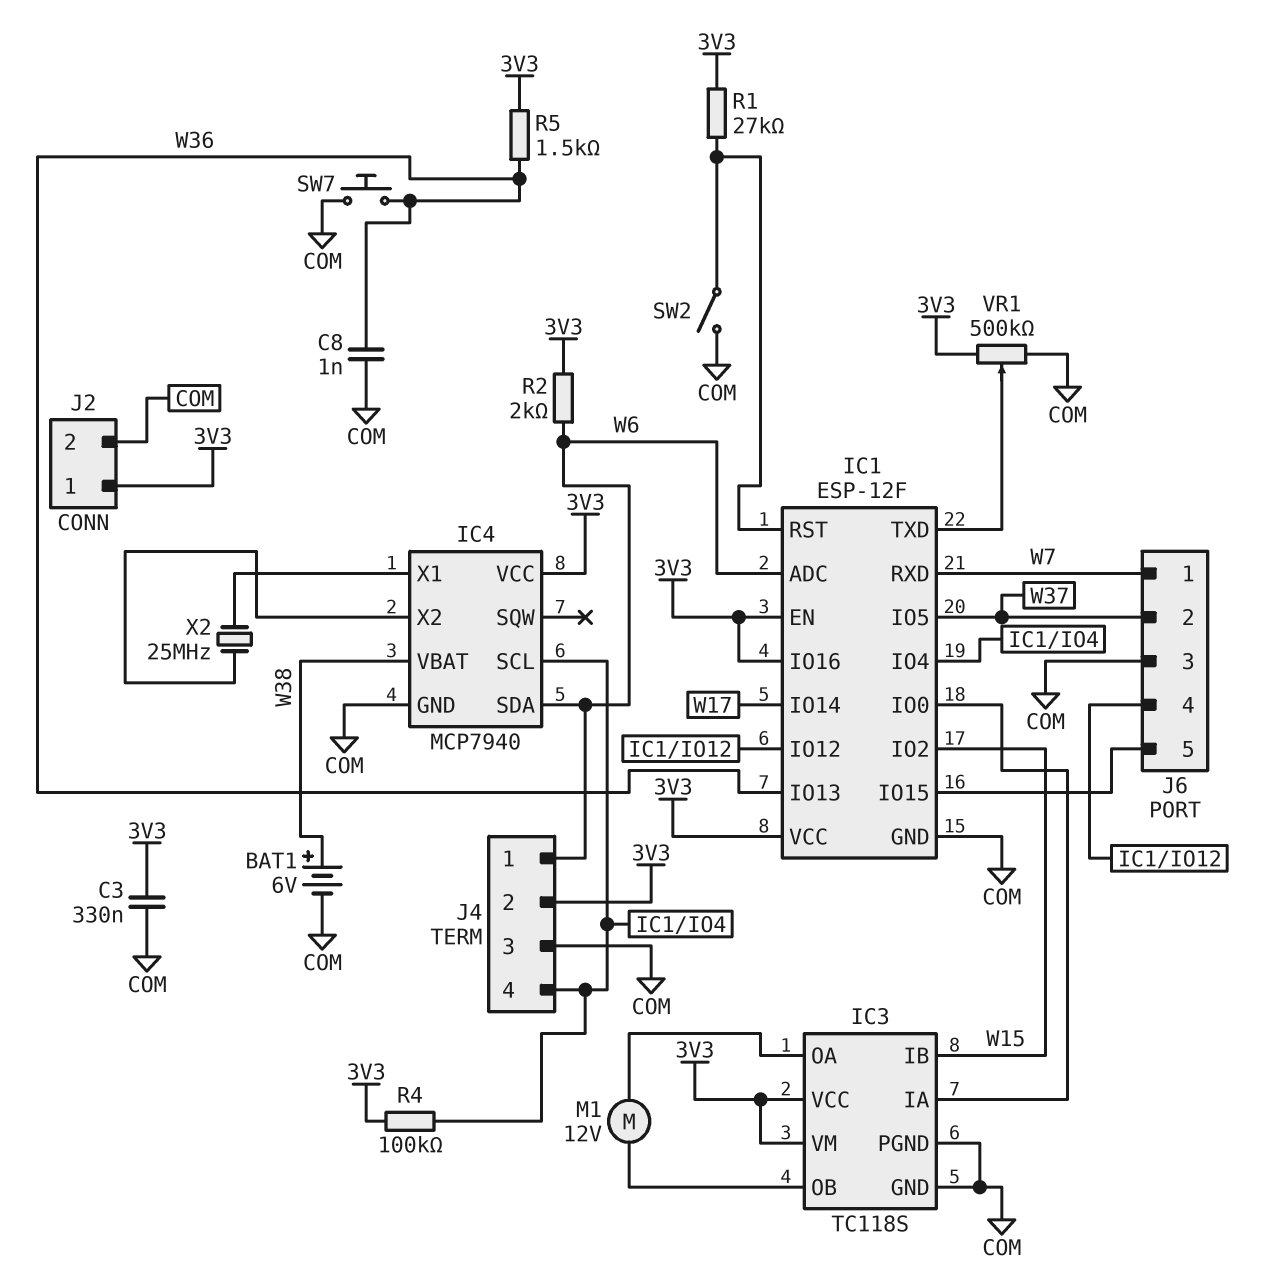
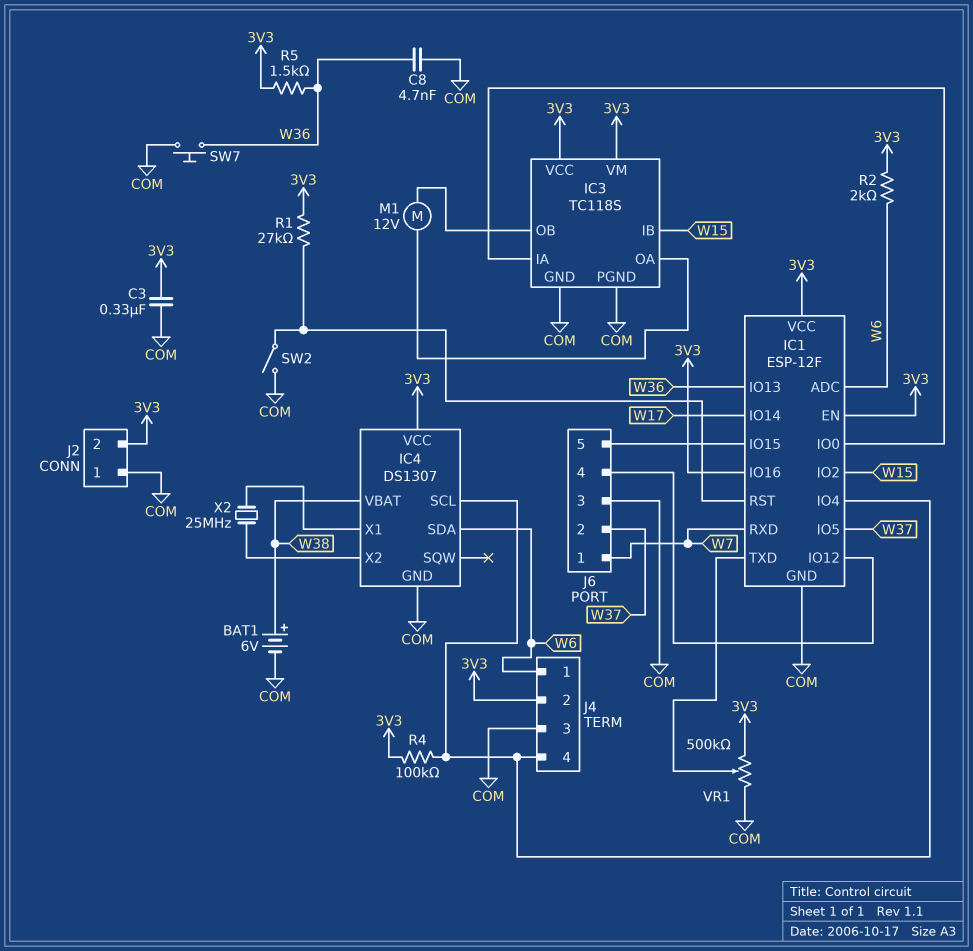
C8: 1nF (COM, W36) -> 4.7nF (COM, W36)
IC4: MCP7940 -> DS1307
J2 pin 1: 3V3 -> COM
J2 pin 2: COM -> 3V3

